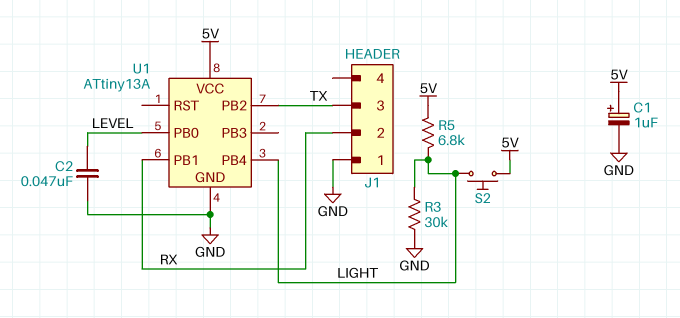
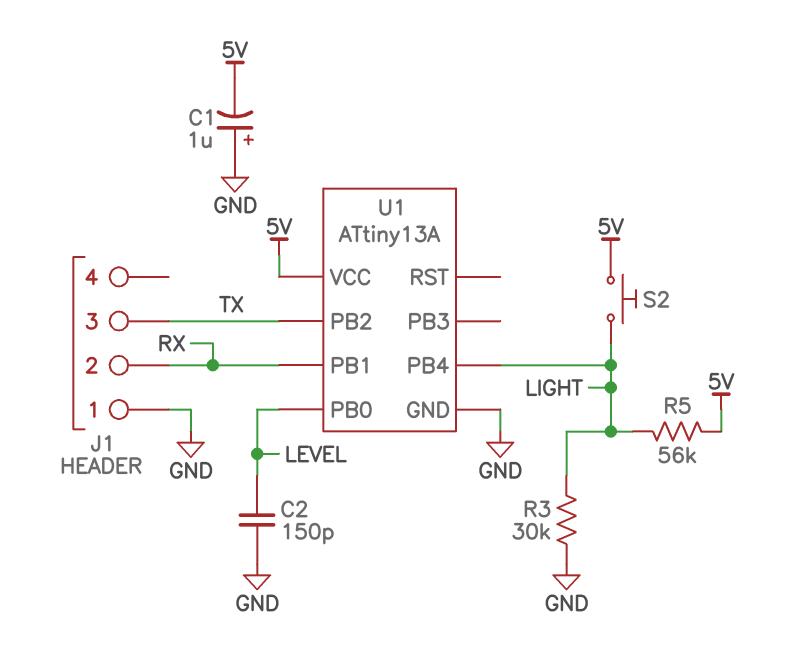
C1: 1uF (plus 5V, minus GND) -> 1uF (plus GND, minus 5V)
C2: 47nF (GND, LEVEL) -> 150pF (GND, LEVEL)
R5: 6.8k (5V, LIGHT) -> 56k (5V, LIGHT)

